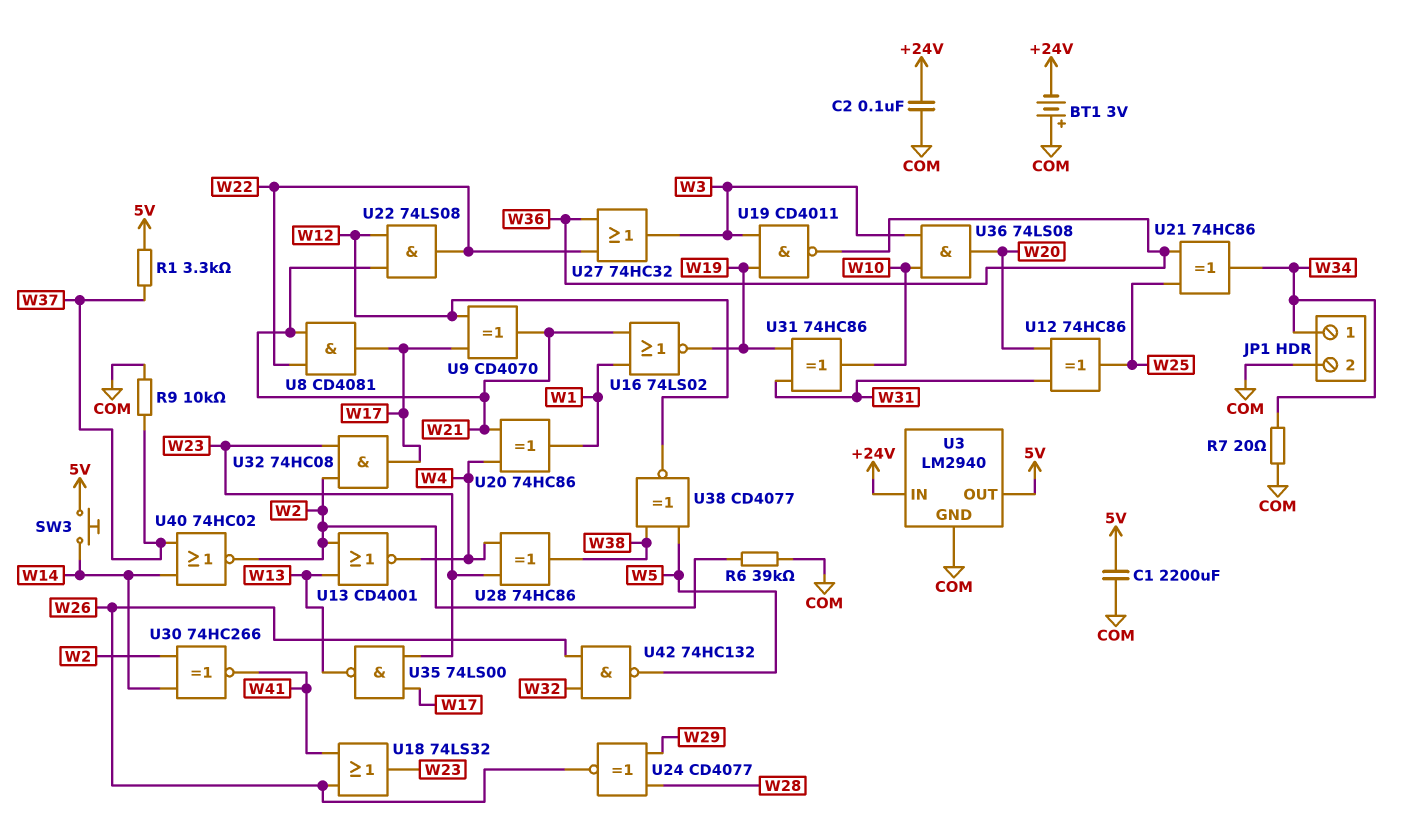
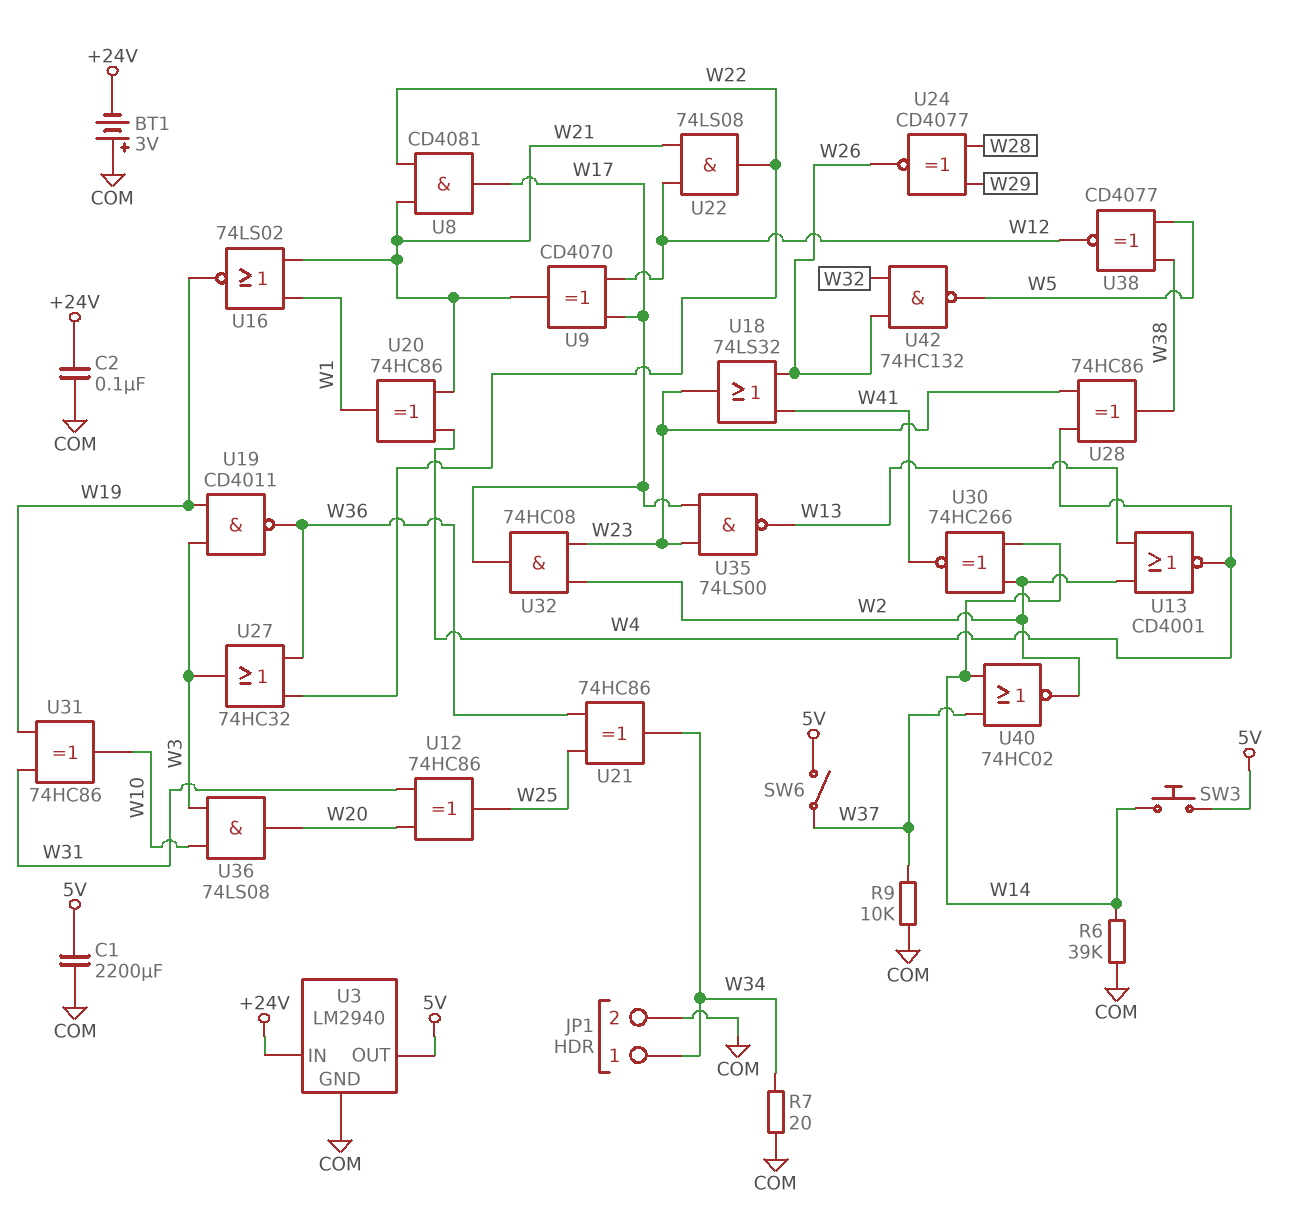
R1: 3.3k (5V, W37) -> none
R6: 39k (COM, W2) -> 39k (COM, W14)
SW6: none -> switch (5V, W37)

